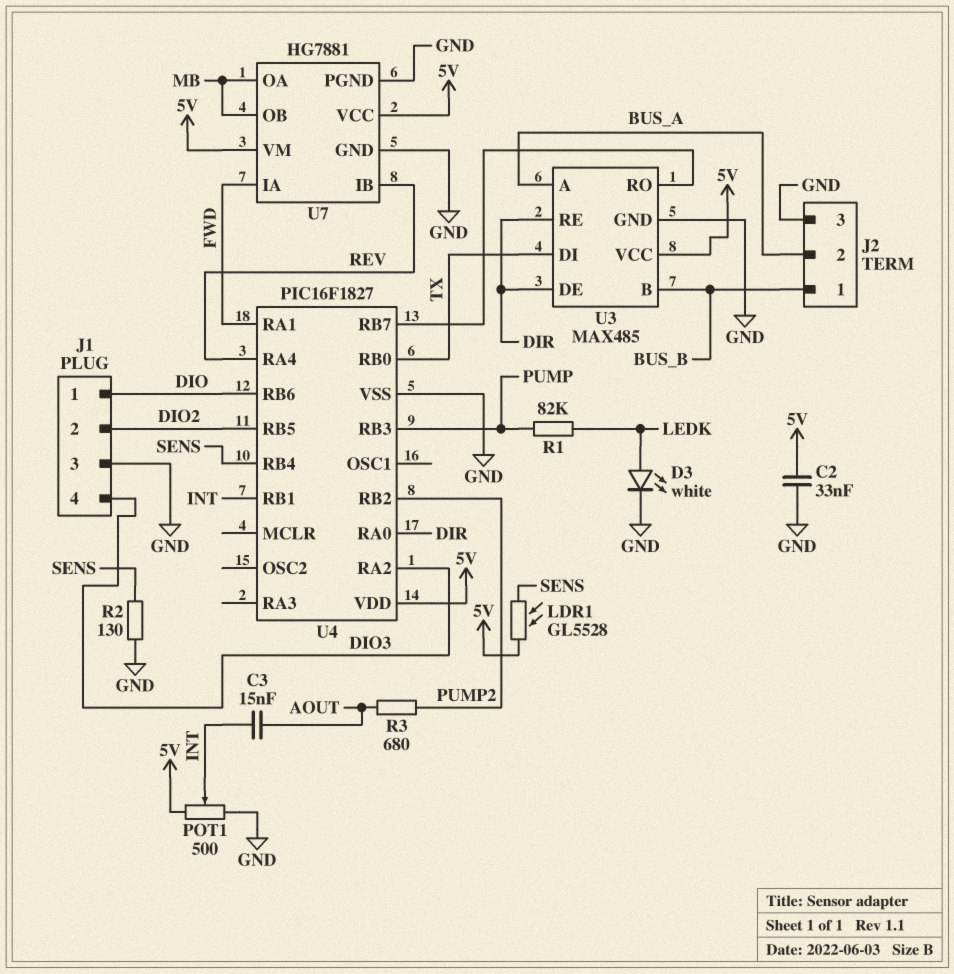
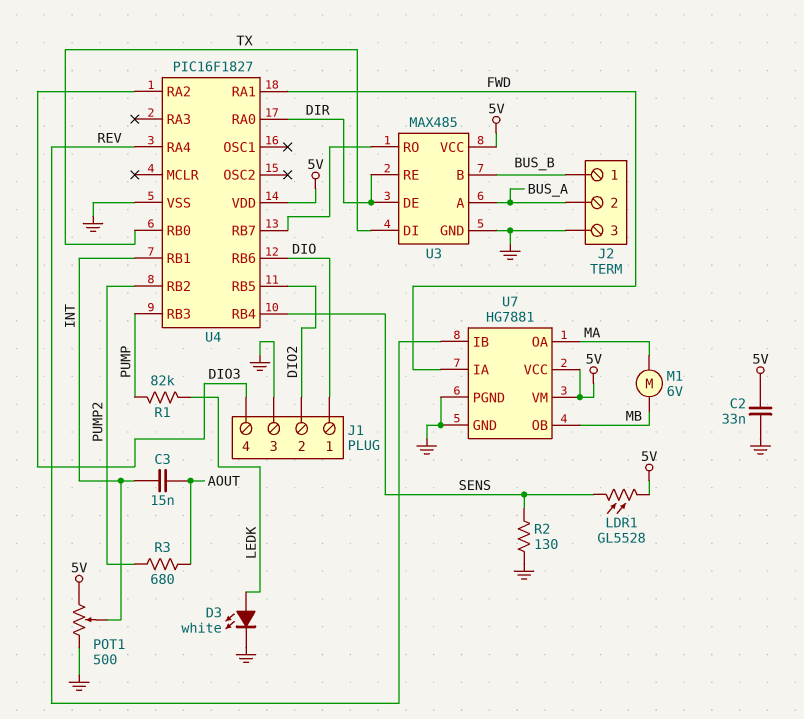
M1: none -> motor 6V (MA, MB)
U7 pin OA: MB -> MA

